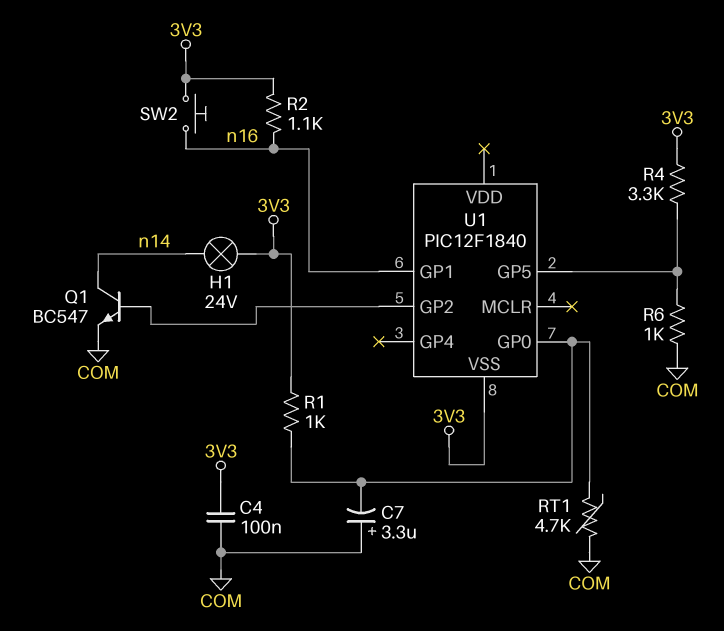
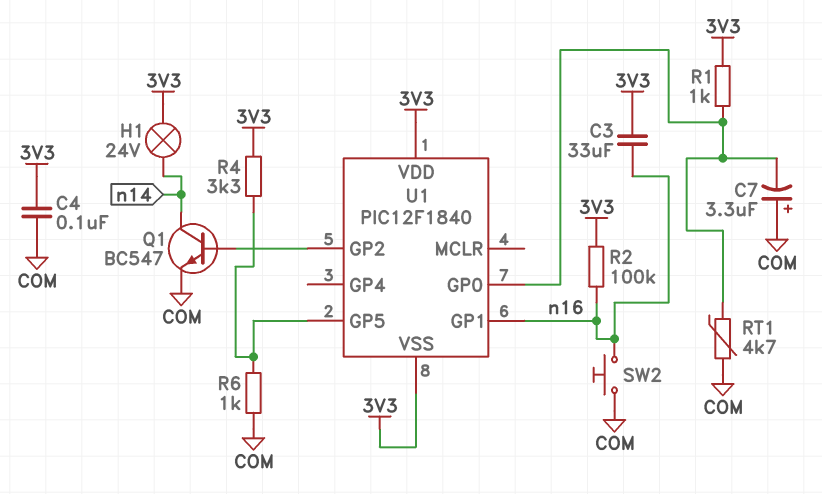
C3: none -> 33uF (3V3, n16)
R2: 1.1k (3V3, n16) -> 100k (3V3, n16)
SW2: button (3V3, n16) -> button (COM, n16)
U1 pin VDD: none -> 3V3

